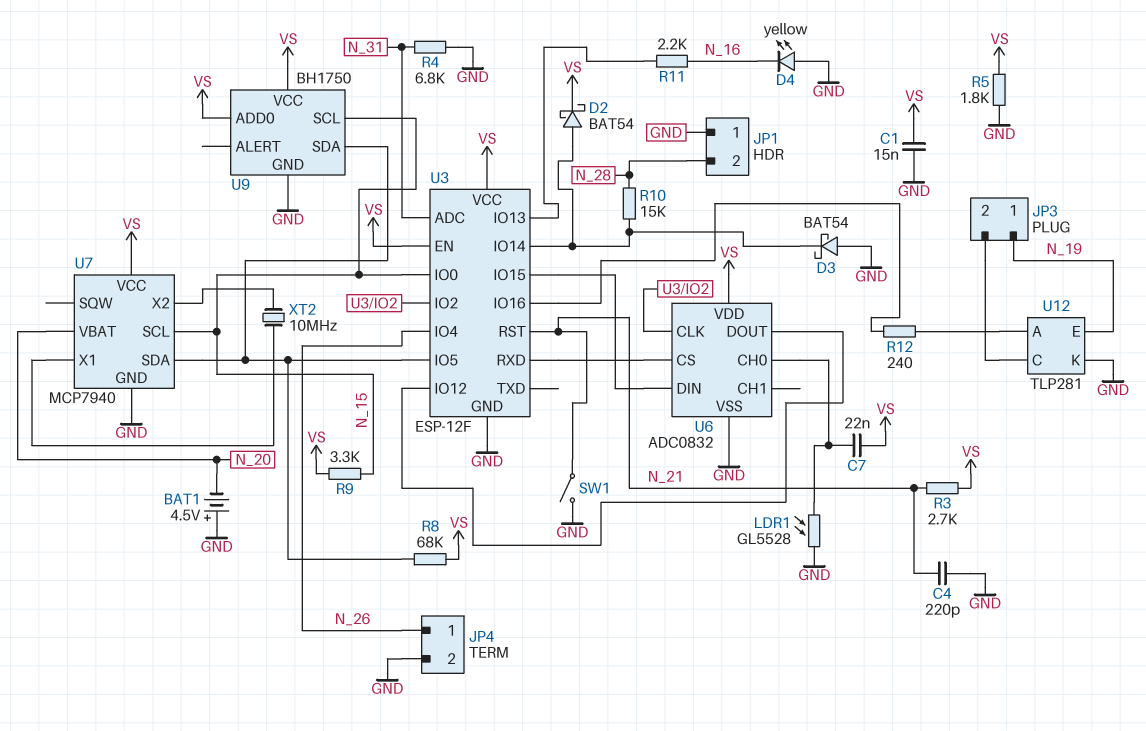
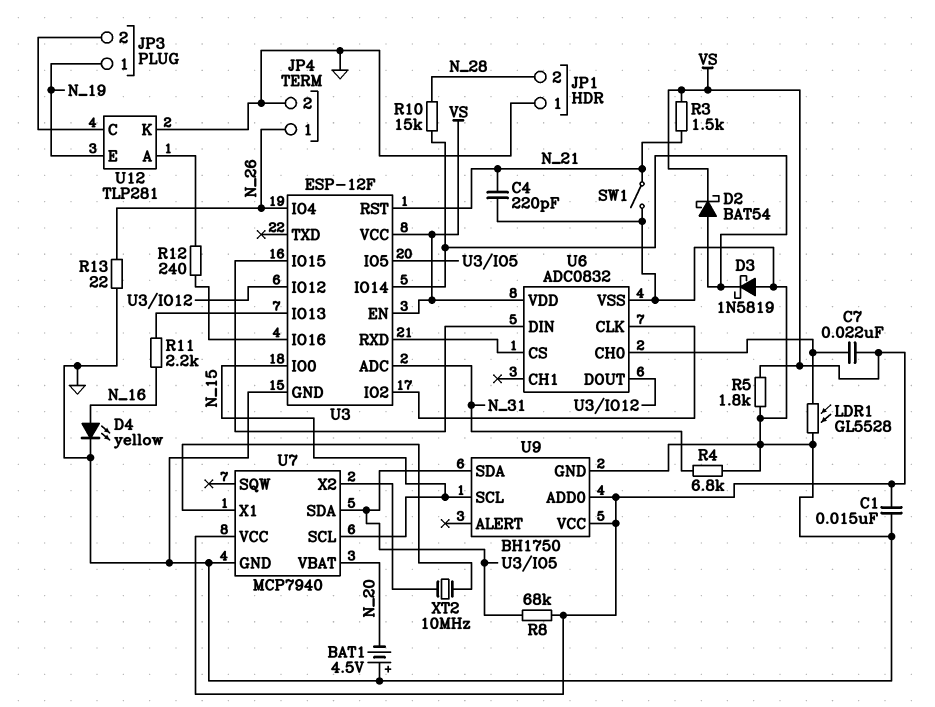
D3: schottky BAT54 (A GND, K U3/IO14) -> schottky 1N5819 (A GND, K U3/IO14)
D4: LED yellow (A GND, K N_16) -> LED yellow (A N_16, K GND)
R3: 2.7k (N_21, VS) -> 1.5k (N_21, VS)
R9: 3.3k (N_15, VS) -> none
R13: none -> 22 (GND, N_26)

